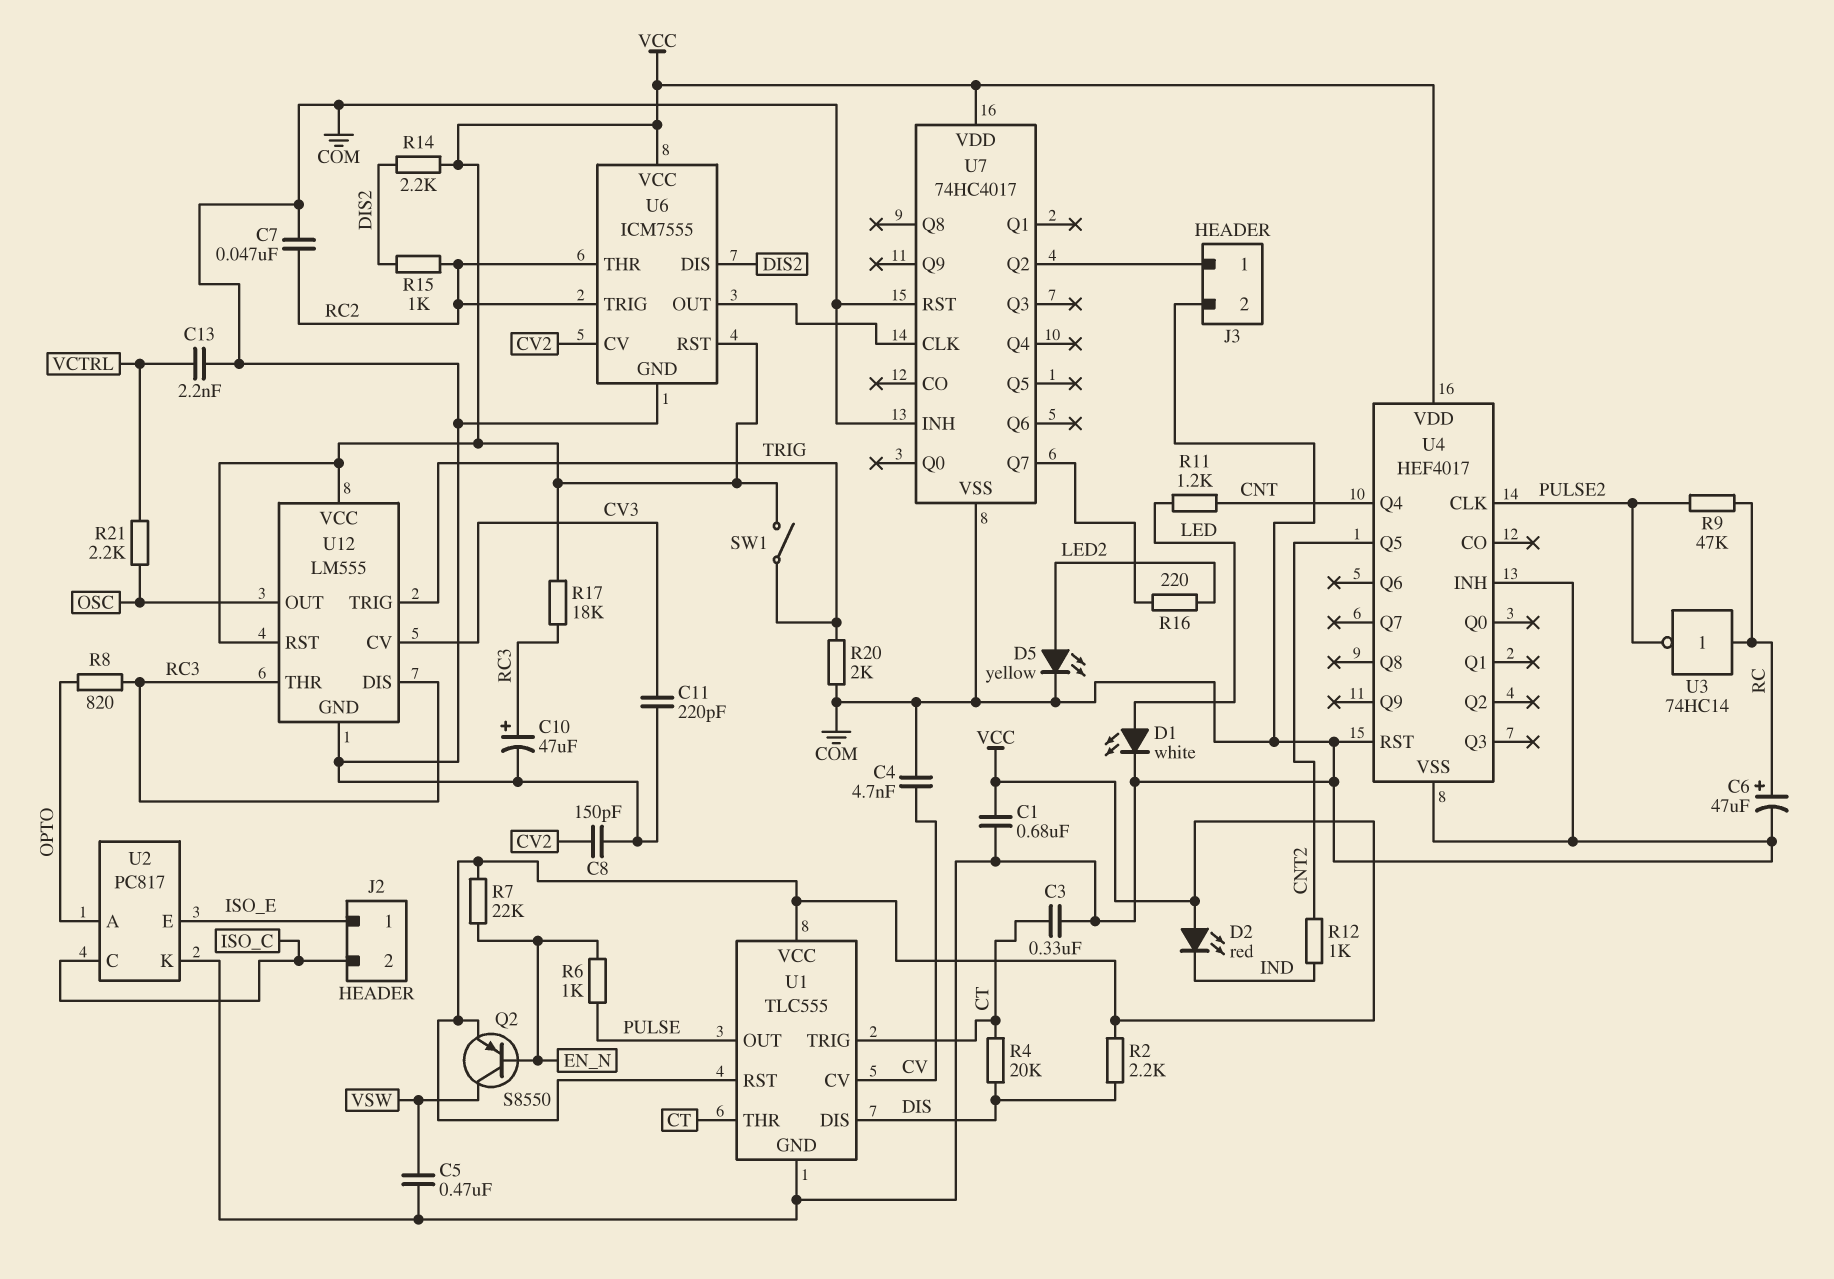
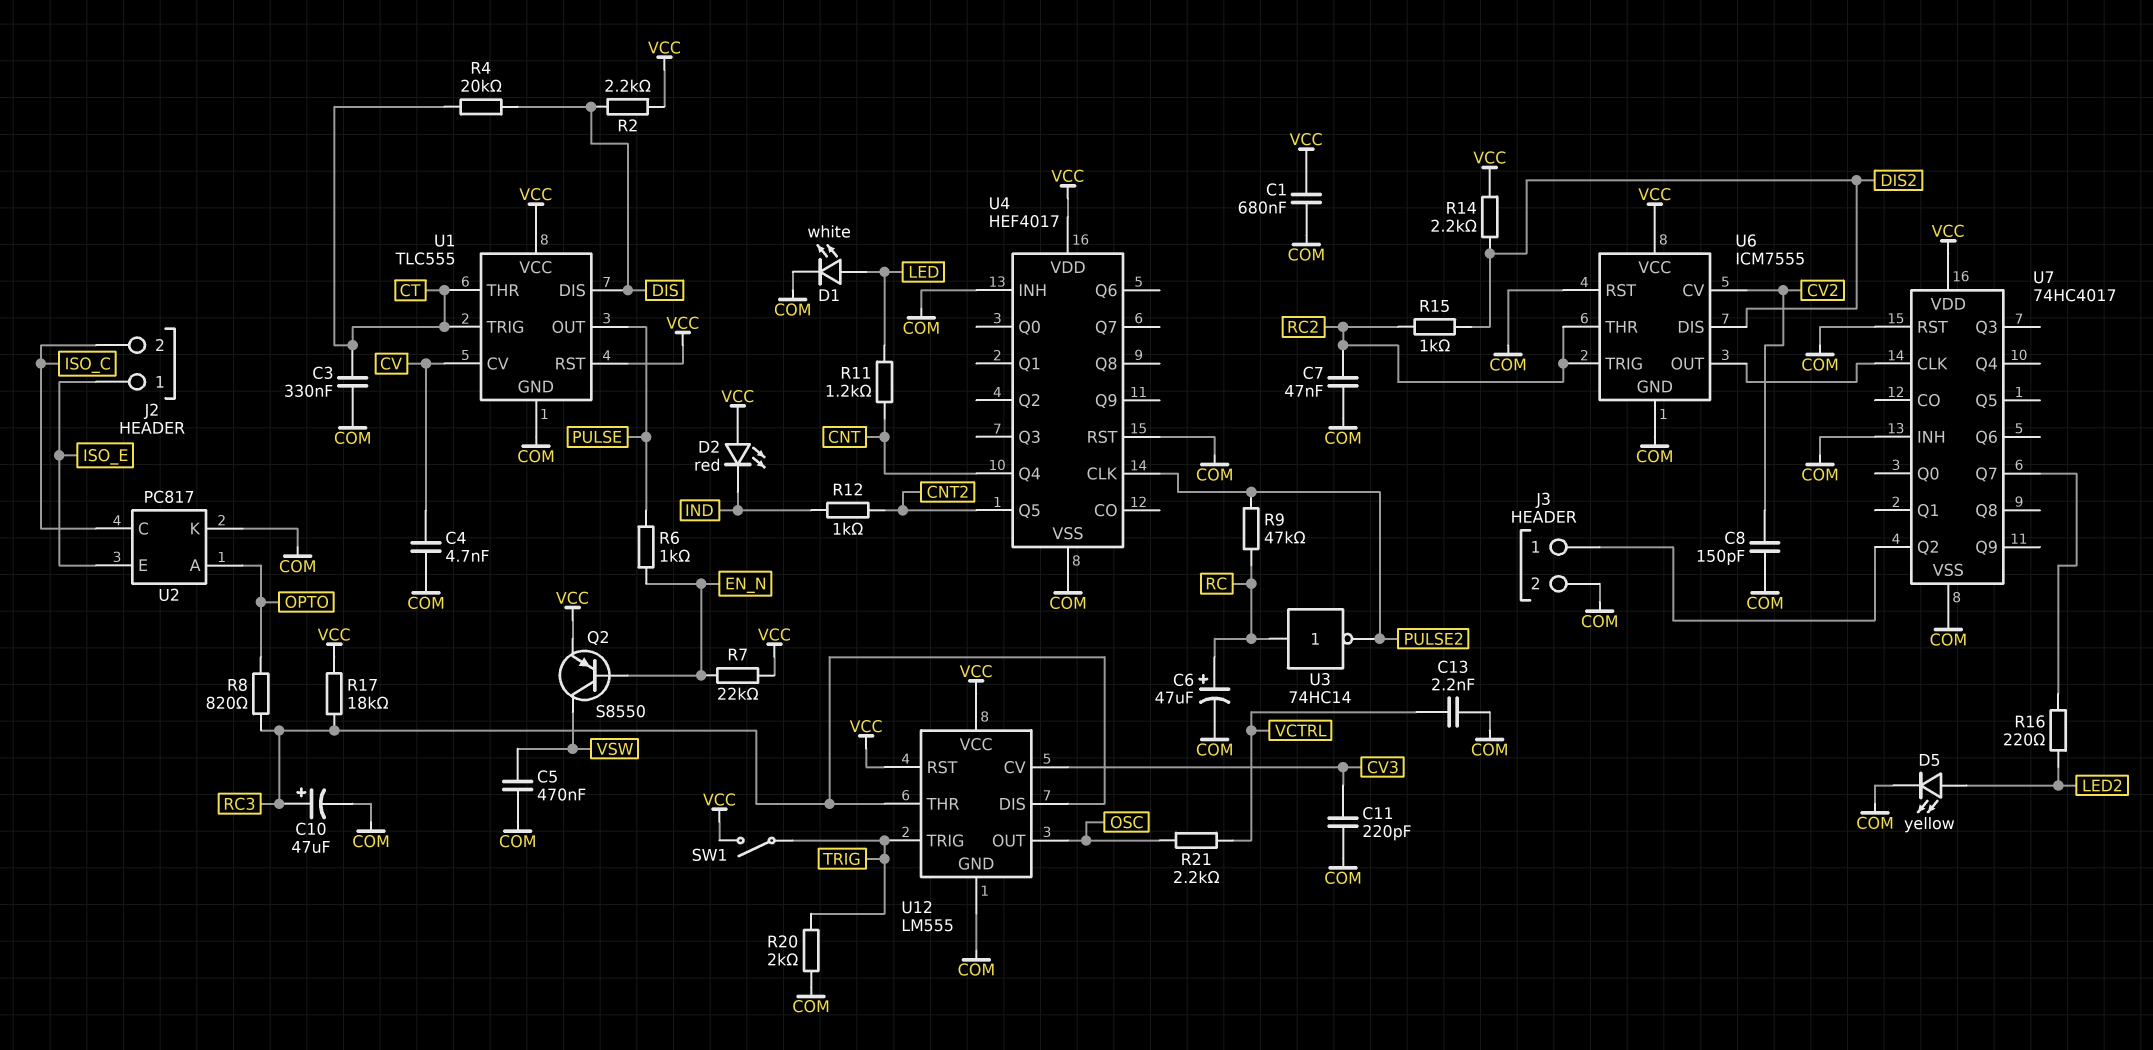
U6 pin RST: VCC -> COM

